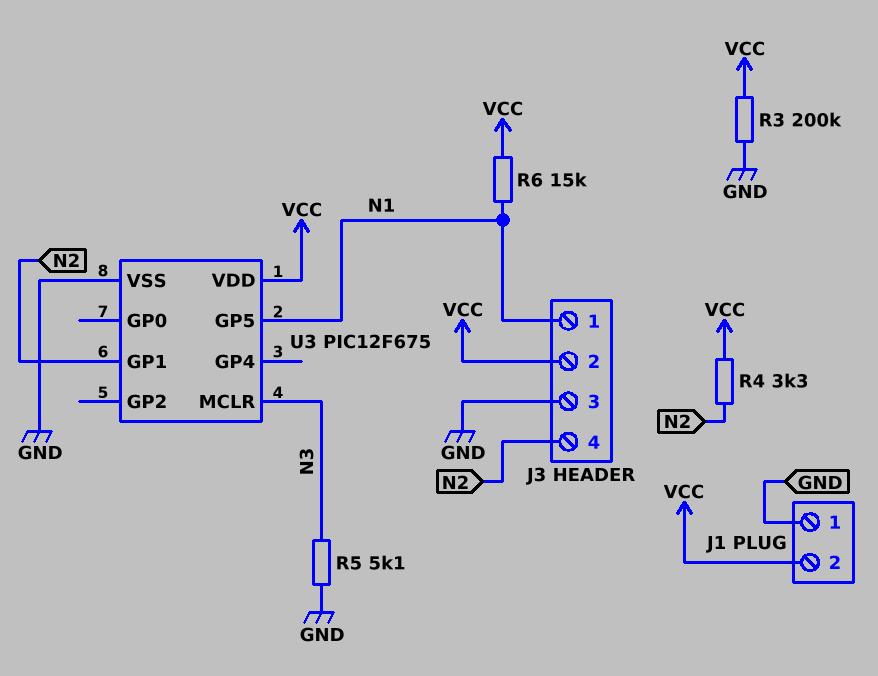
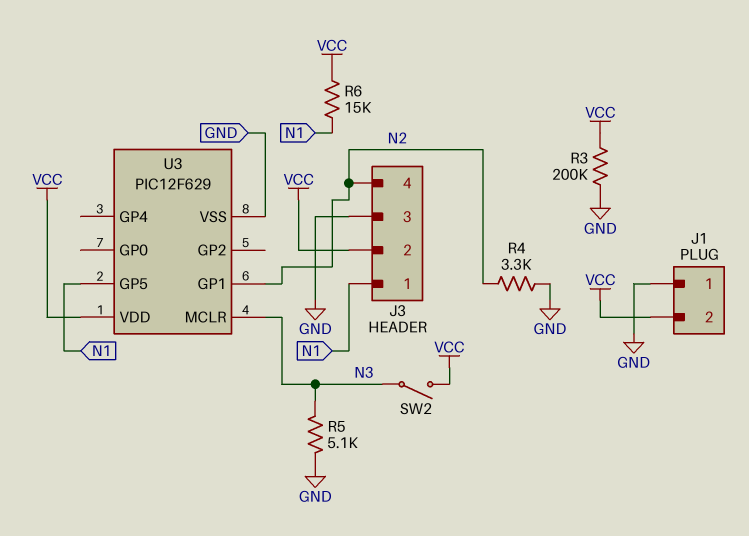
R4: 3.3k (N2, VCC) -> 3.3k (GND, N2)
SW2: none -> switch (N3, VCC)
U3: PIC12F675 -> PIC12F629

